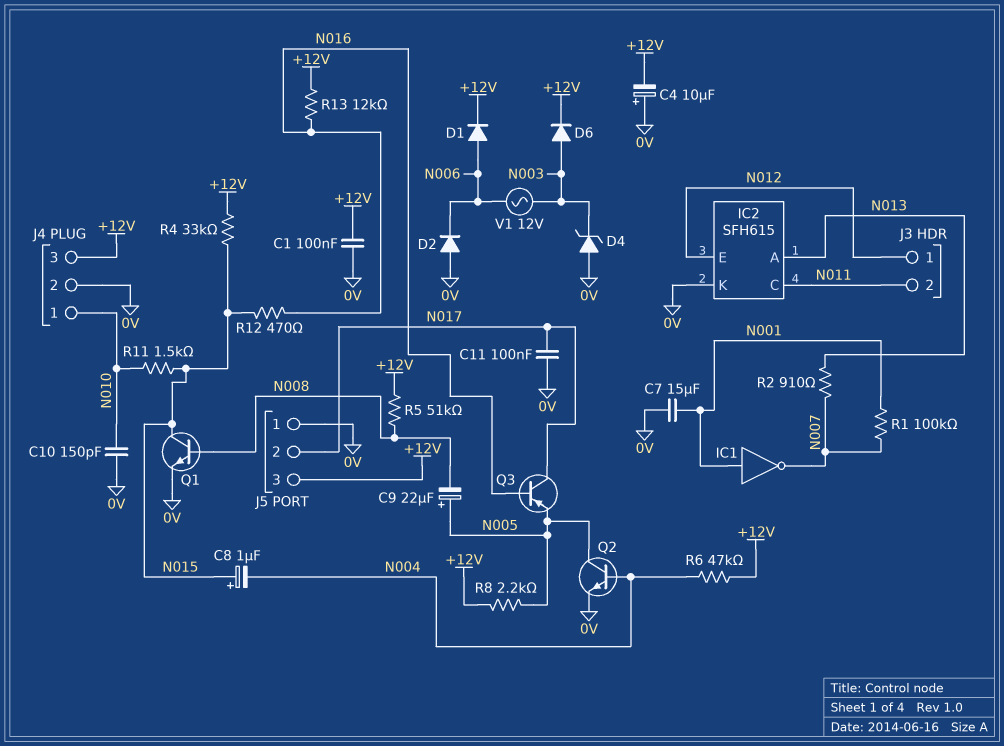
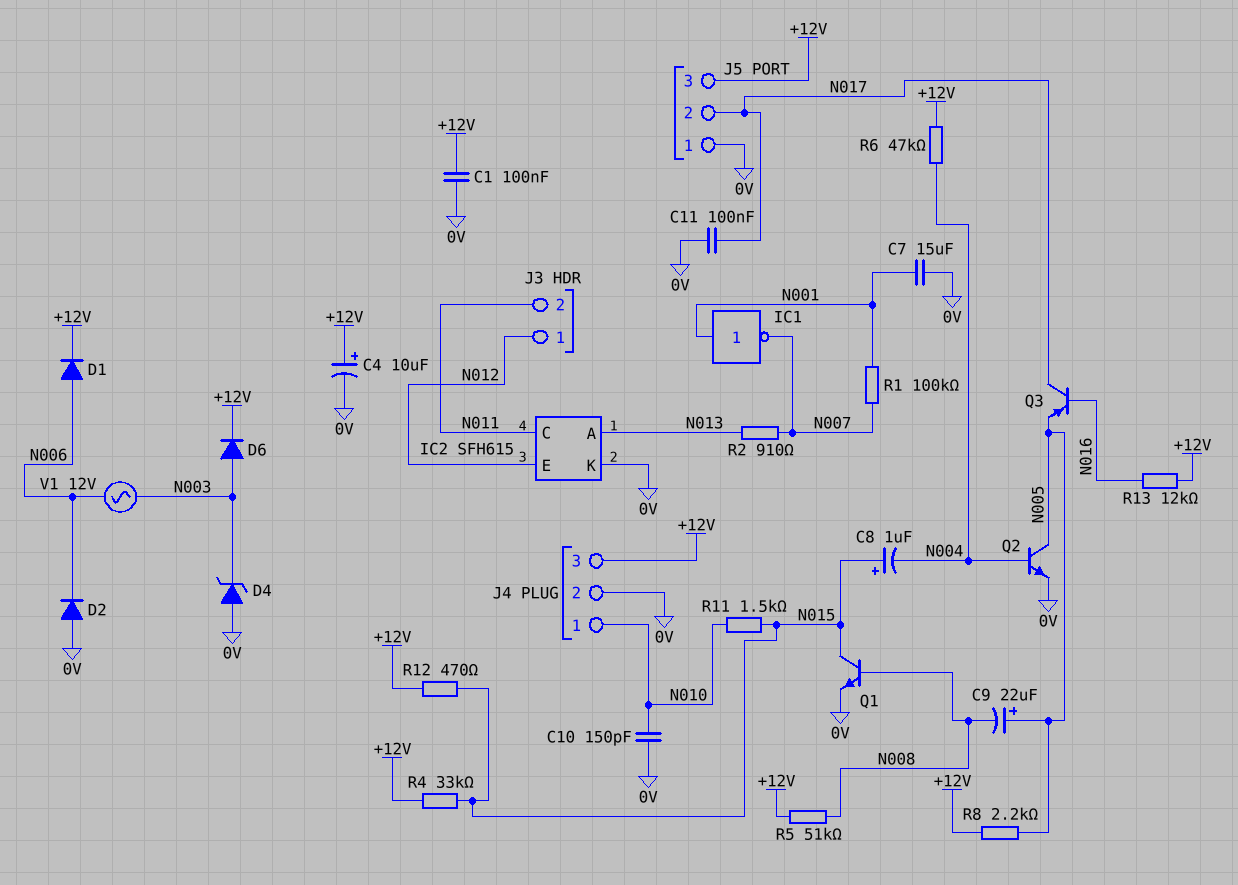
C4: 10uF (plus 0V, minus +12V) -> 10uF (plus +12V, minus 0V)
R12: 470 (N015, N016) -> 470 (+12V, N015)

